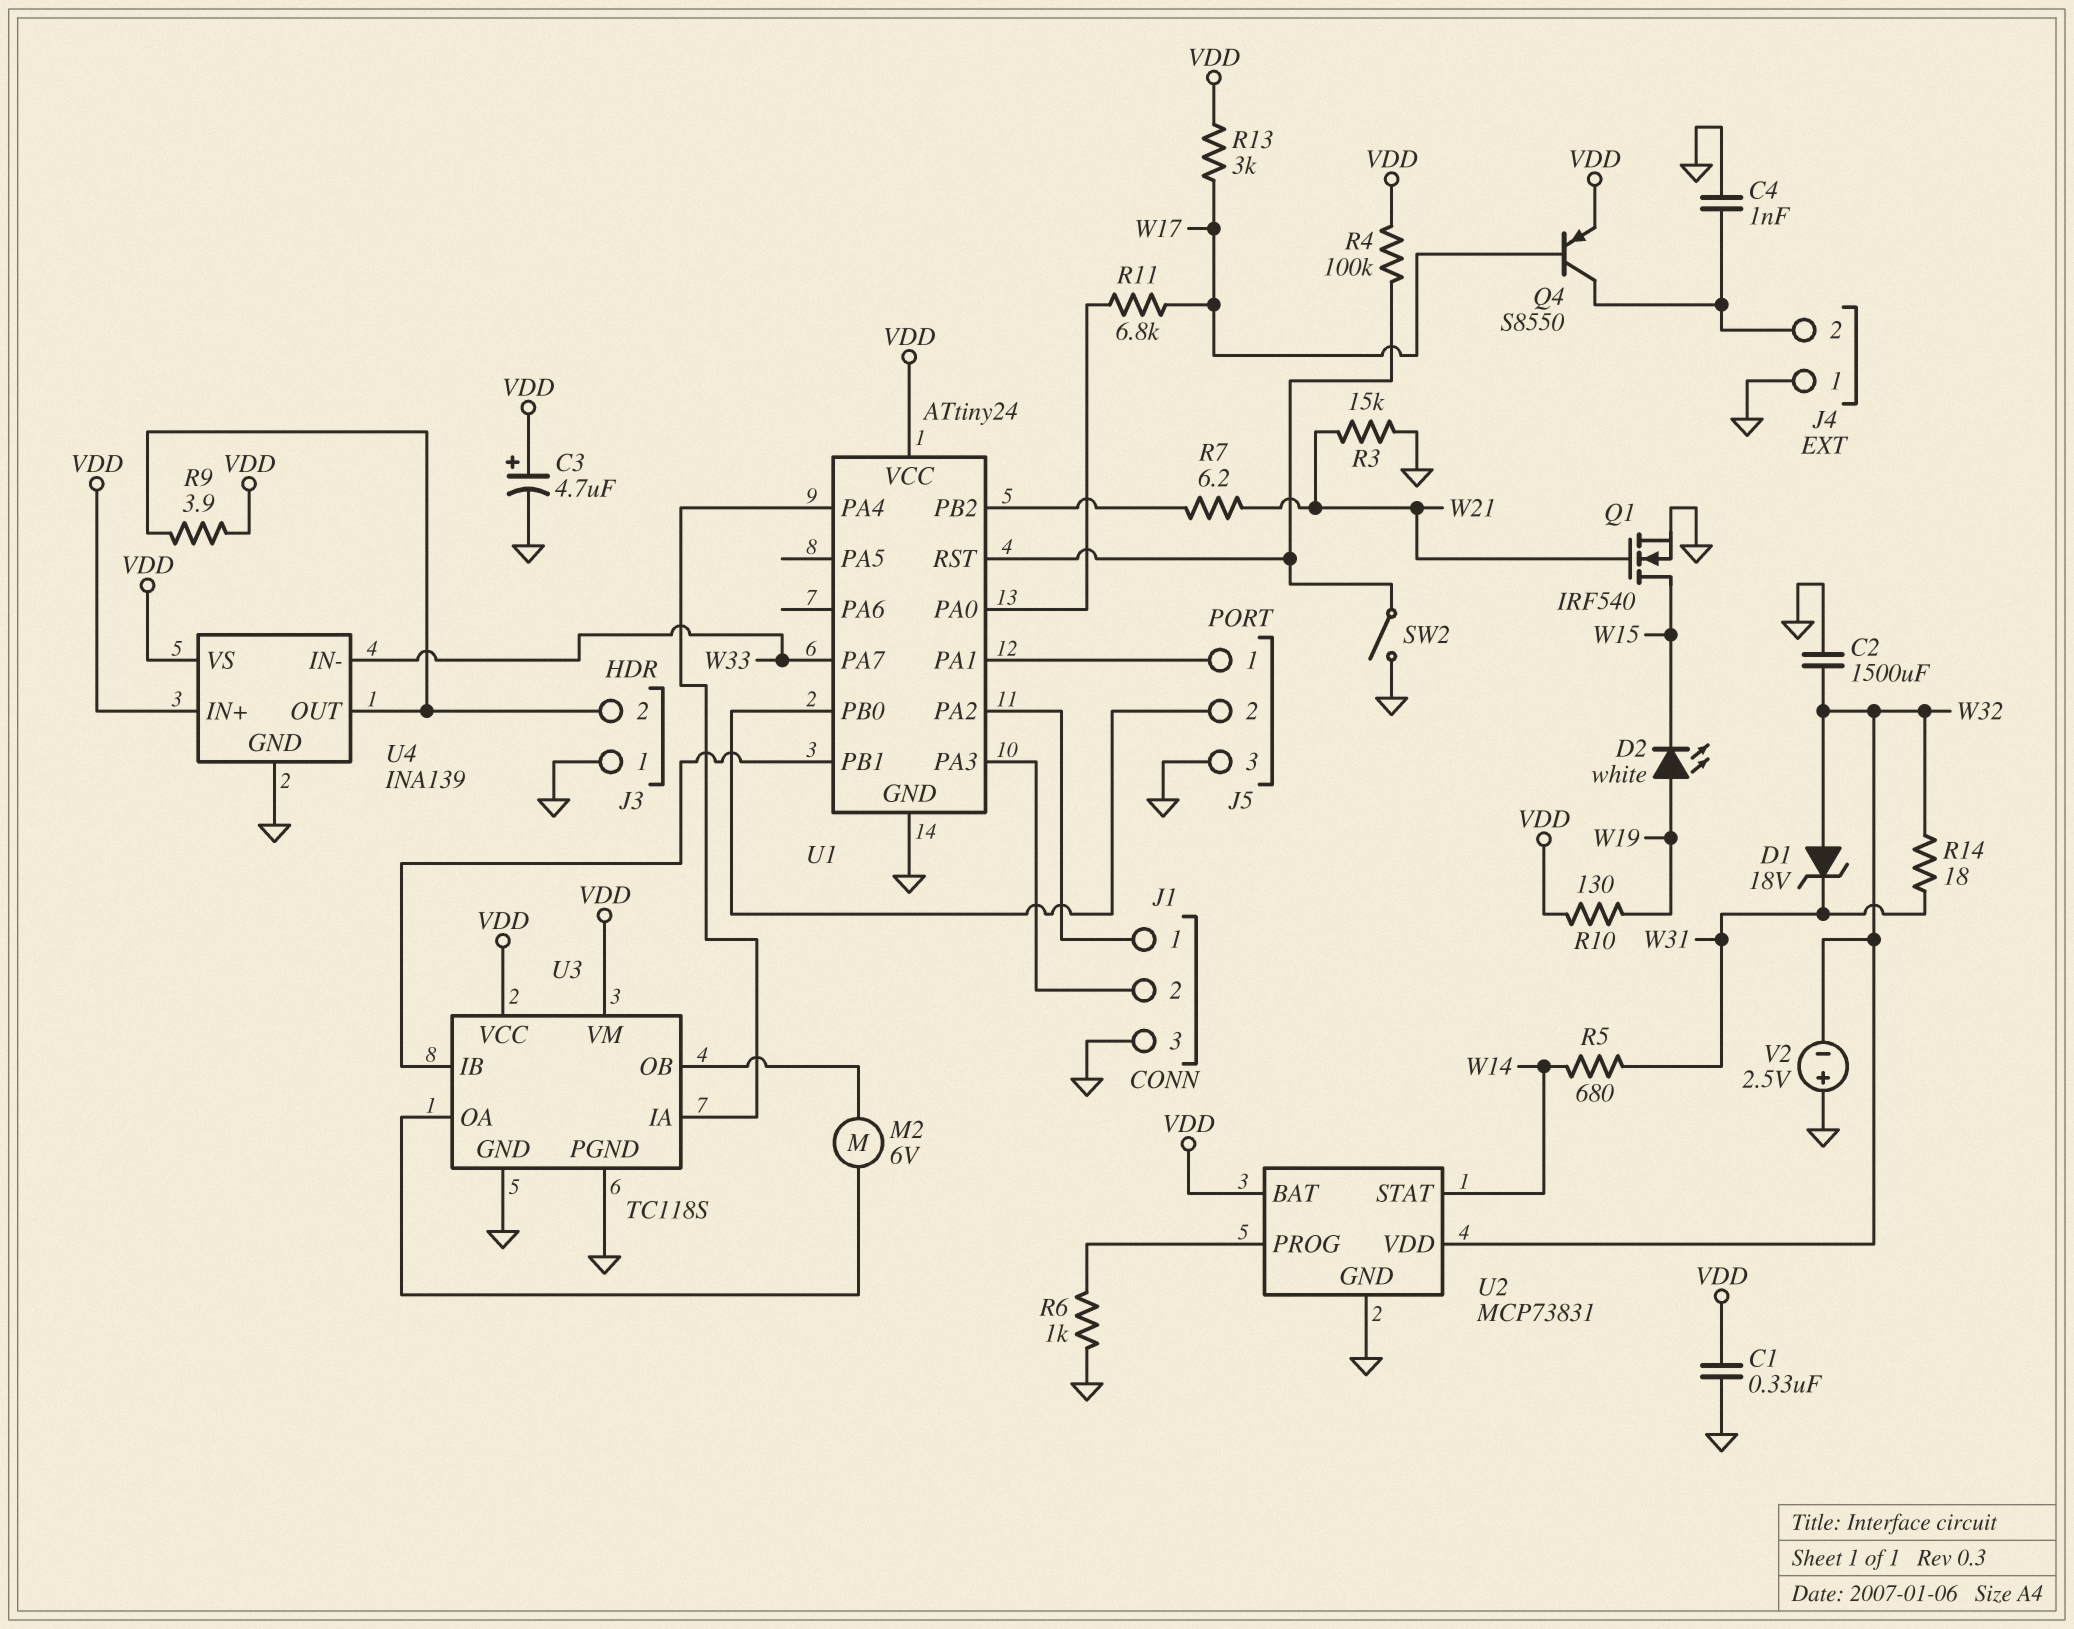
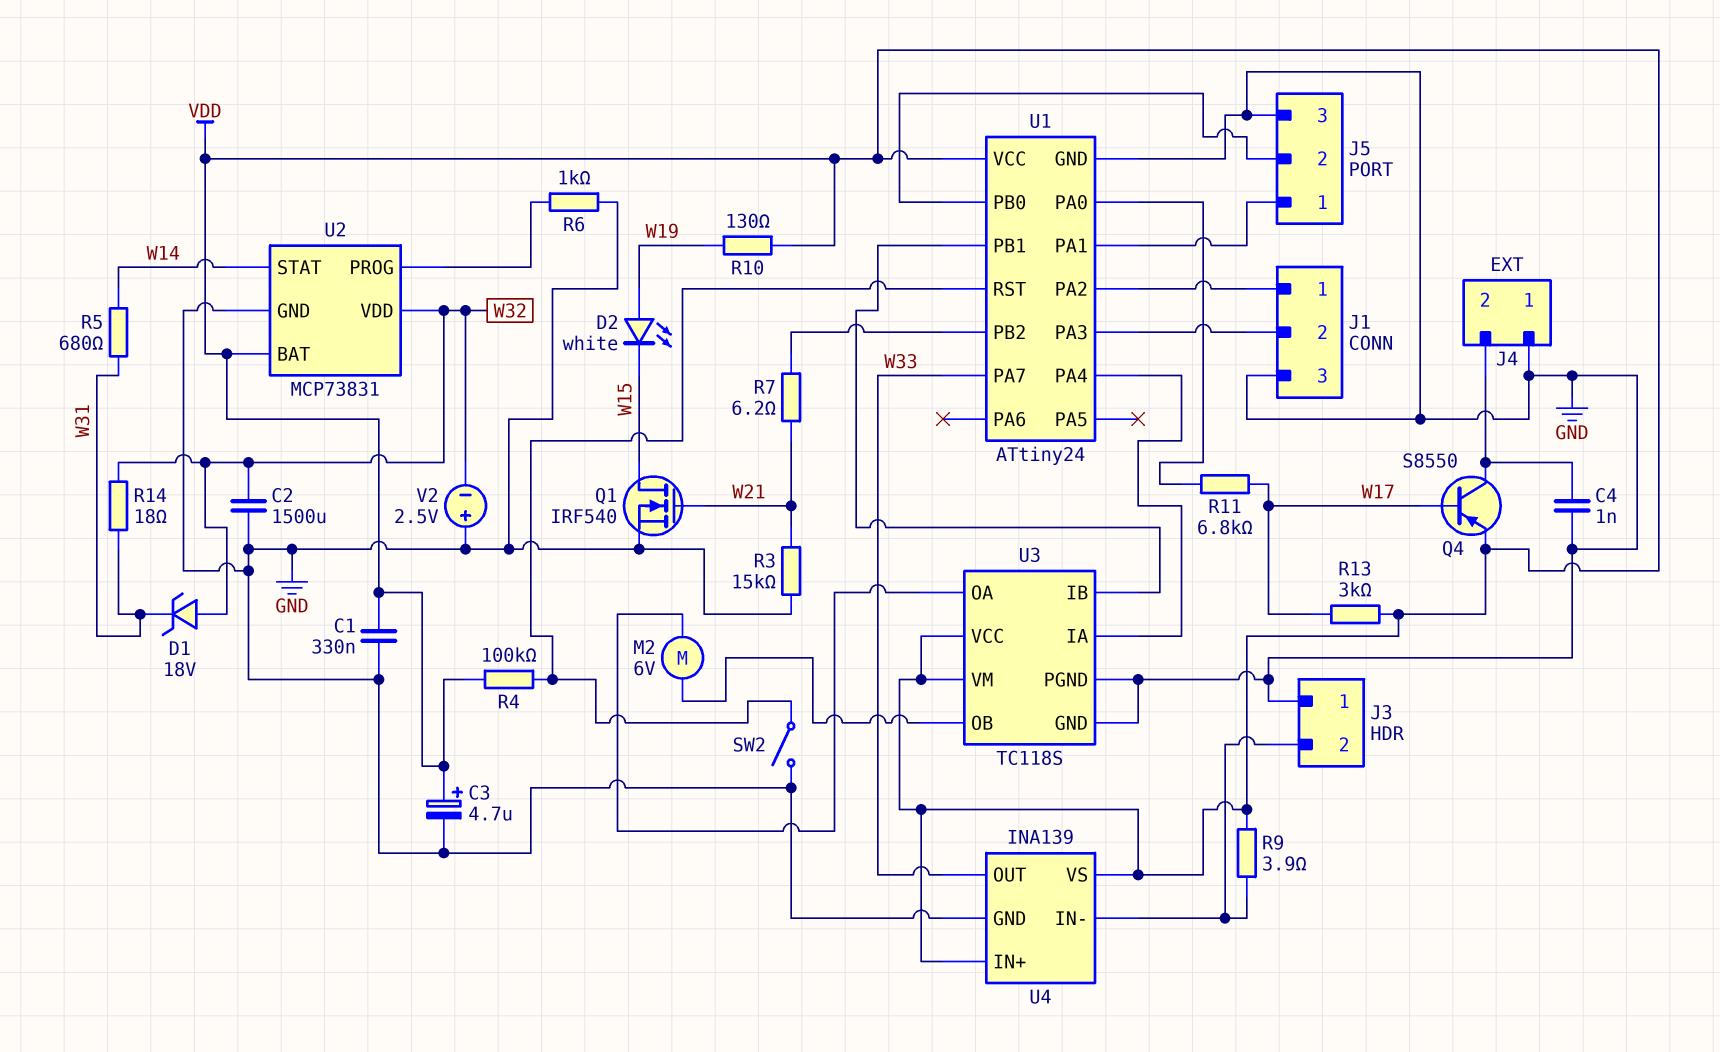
U4 pin IN-: W33 -> J3/2
U4 pin OUT: J3/2 -> W33

